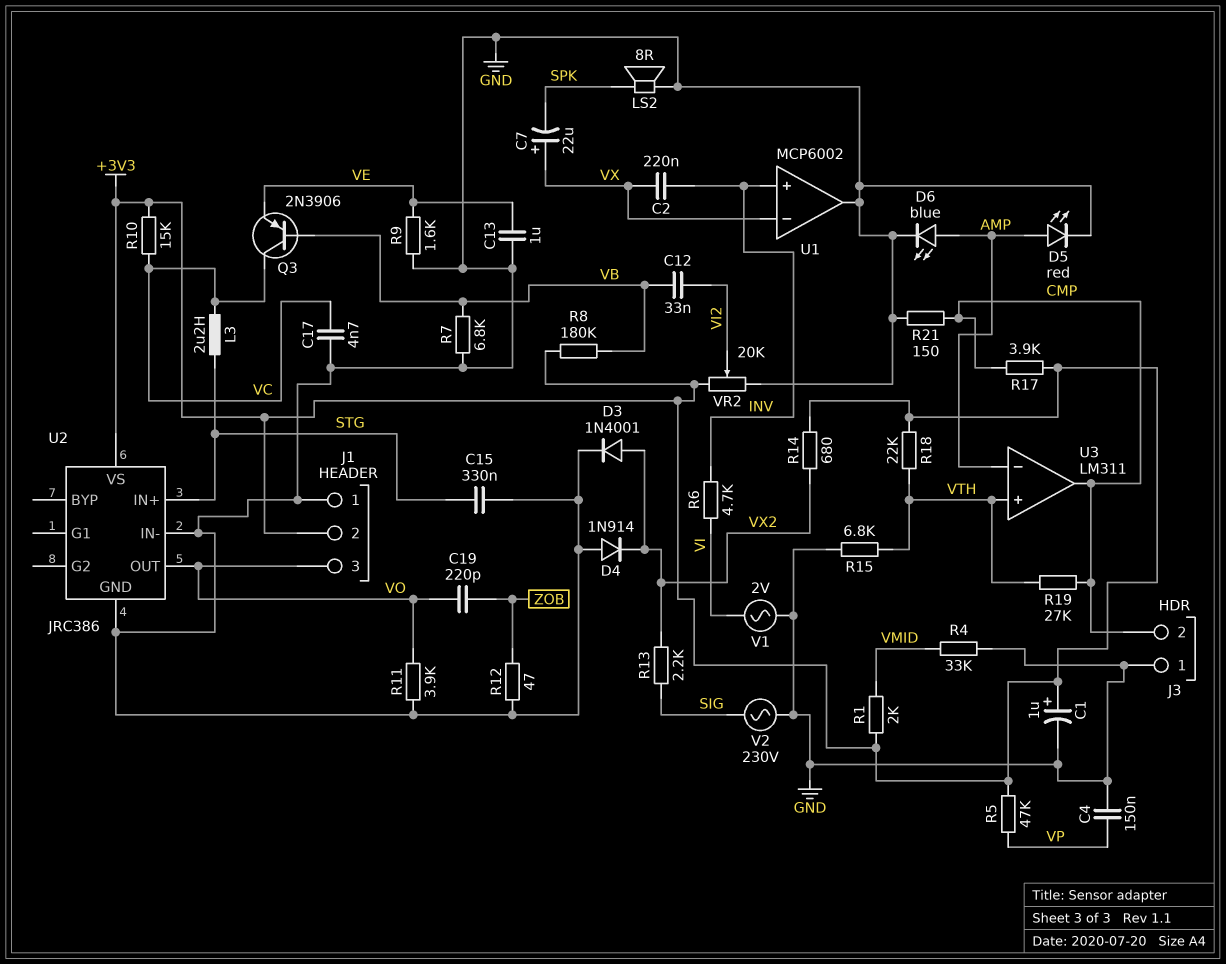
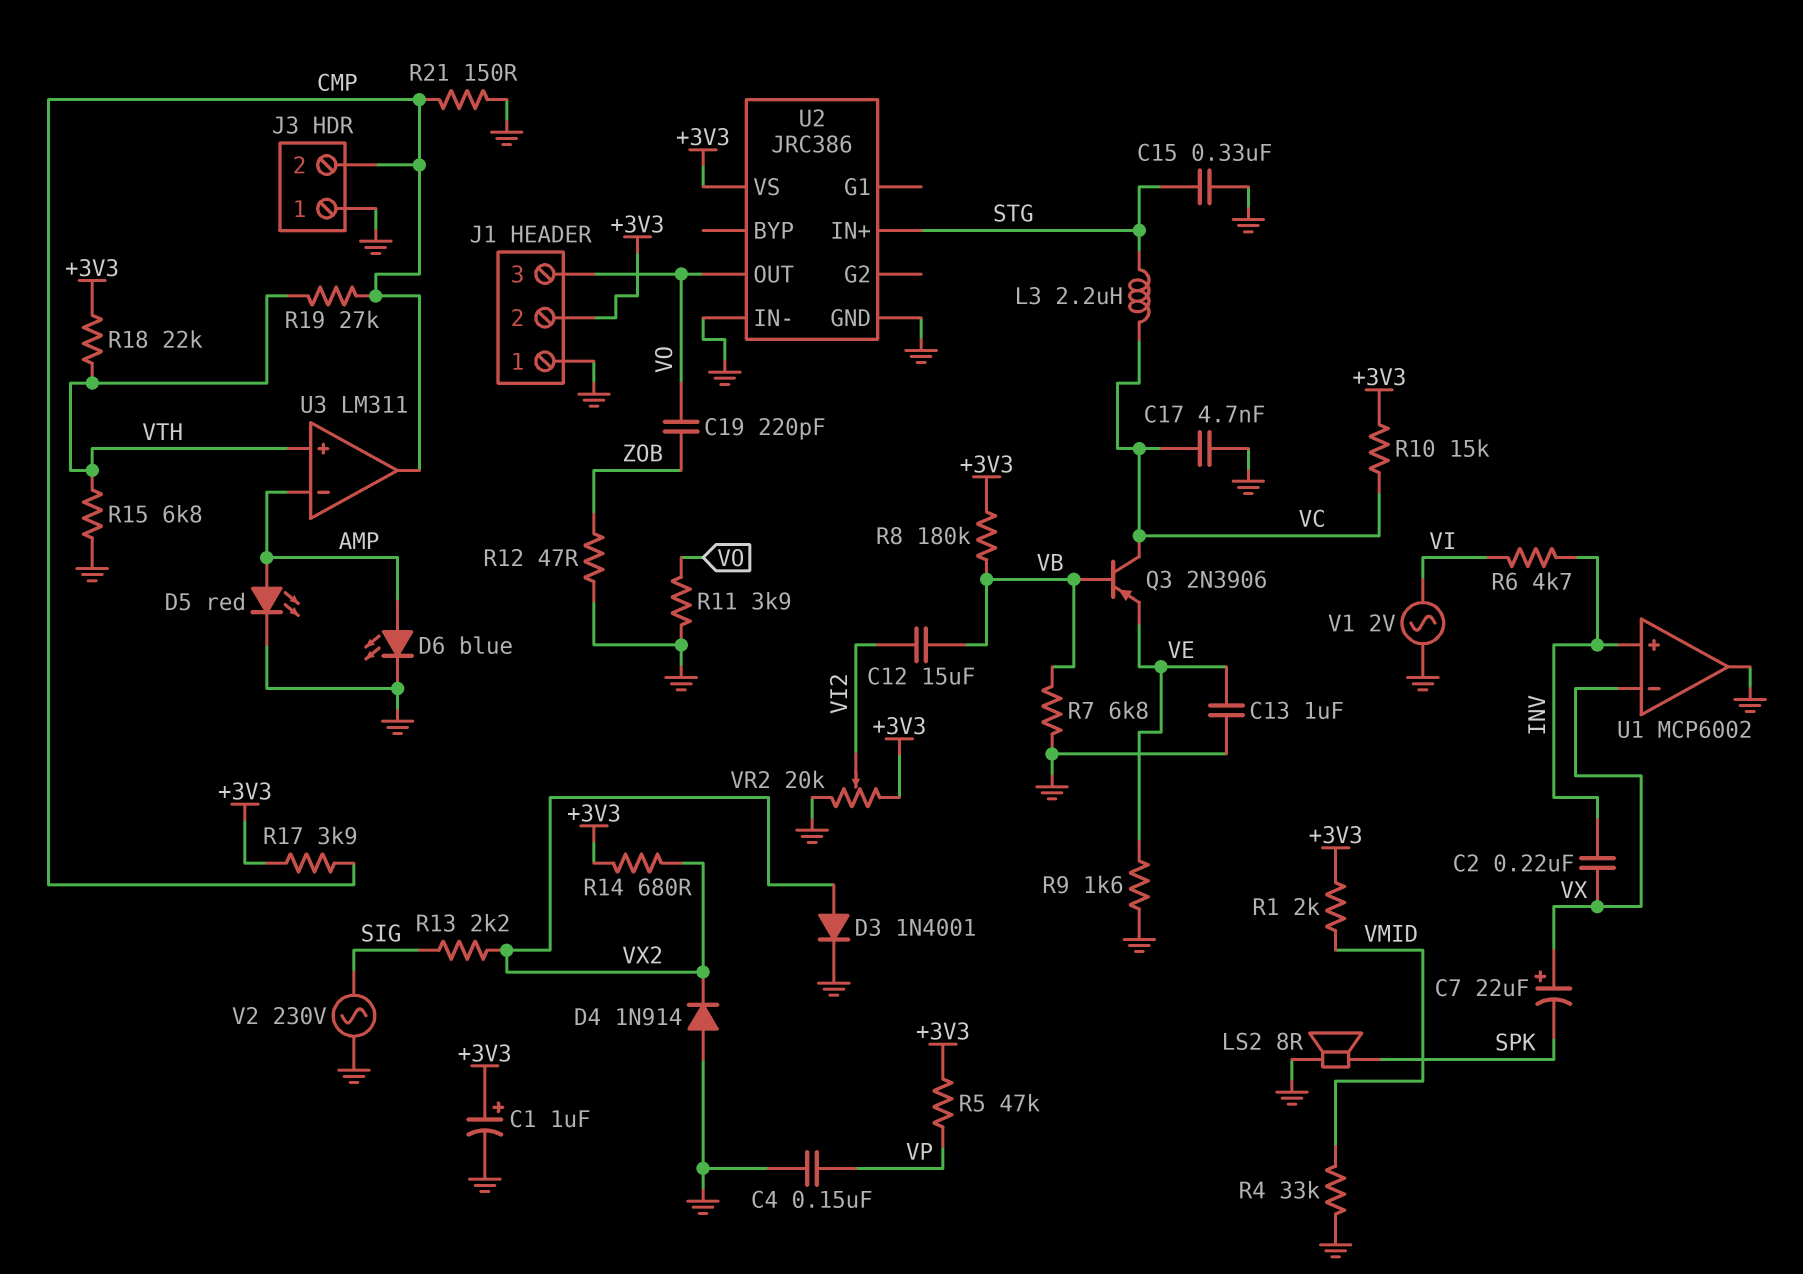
C12: 33nF (VB, VI2) -> 15uF (VB, VI2)

